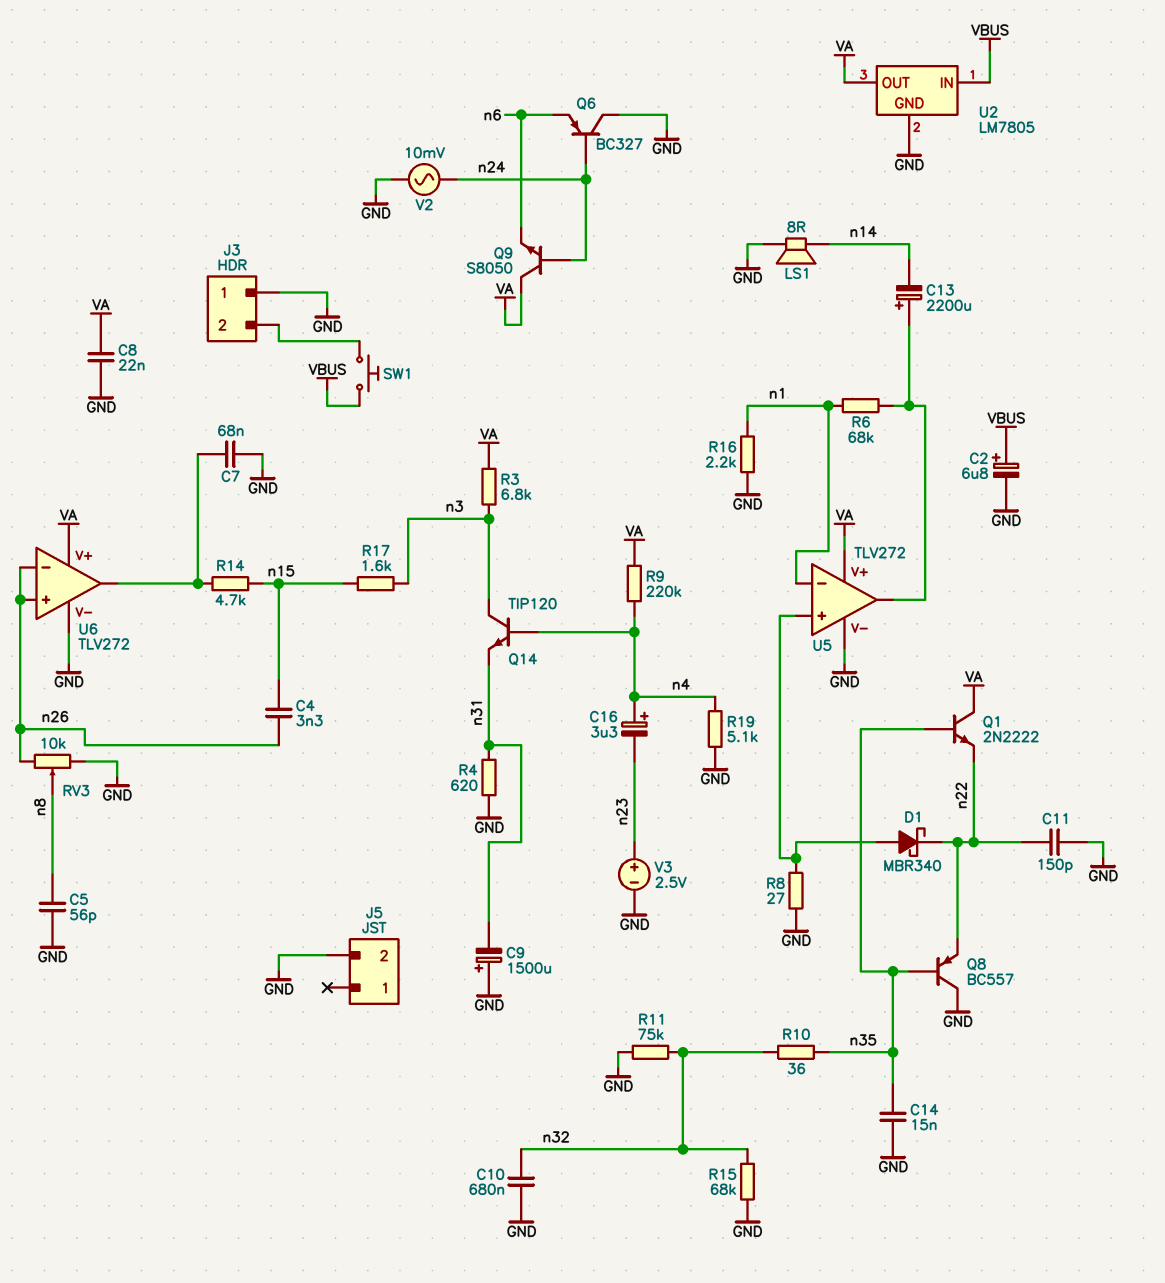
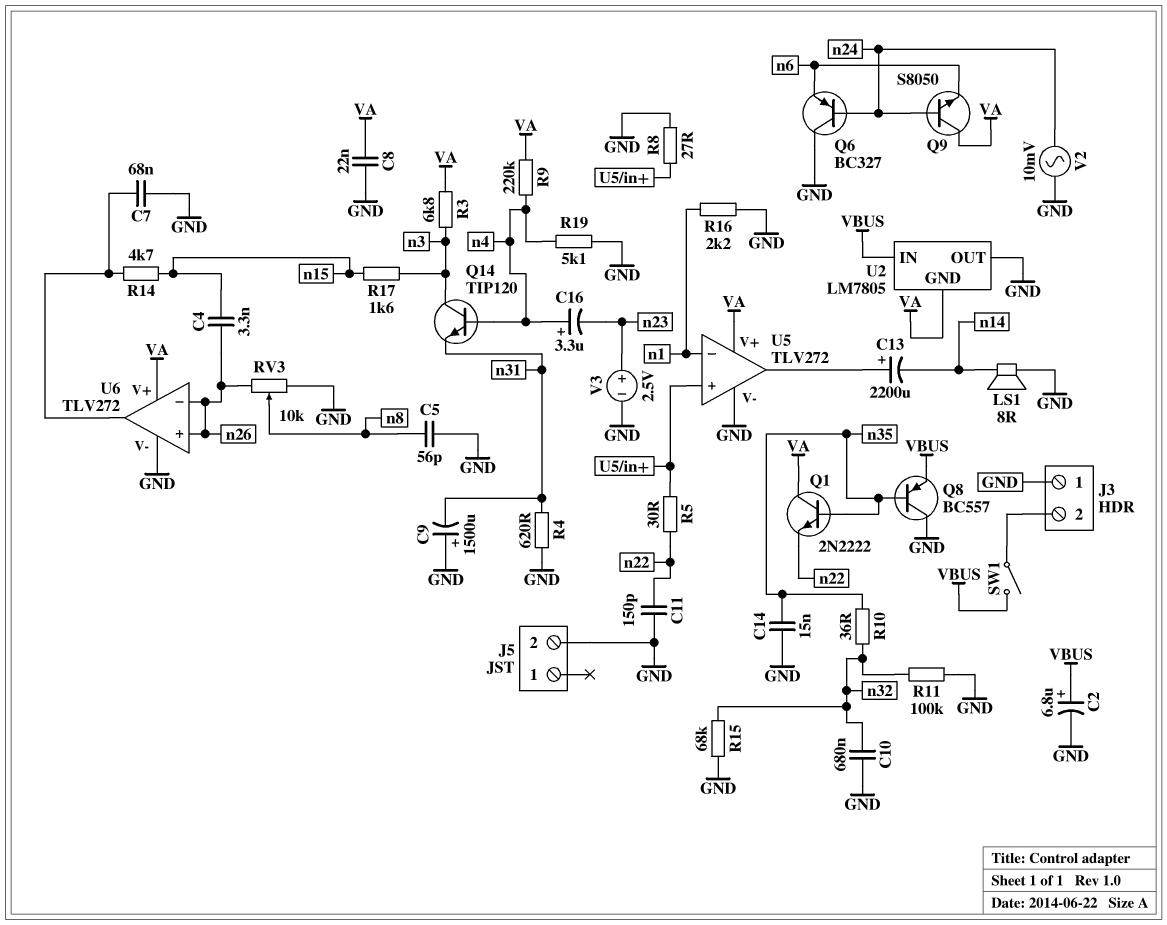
D1: schottky MBR340 (A U5/in+, K n22) -> none
Q8: PNP BC557 (B n35, C GND, E n22) -> PNP BC557 (B n35, C GND, E VBUS)
R5: none -> 30 (U5/in+, n22)
R6: 68k (U5/out, n1) -> none
R11: 75k (GND, n32) -> 100k (GND, n32)
SW1: button (J3/2, VBUS) -> switch (J3/2, VBUS)
U2 pin GND: GND -> VA
U2 pin OUT: VA -> GND

